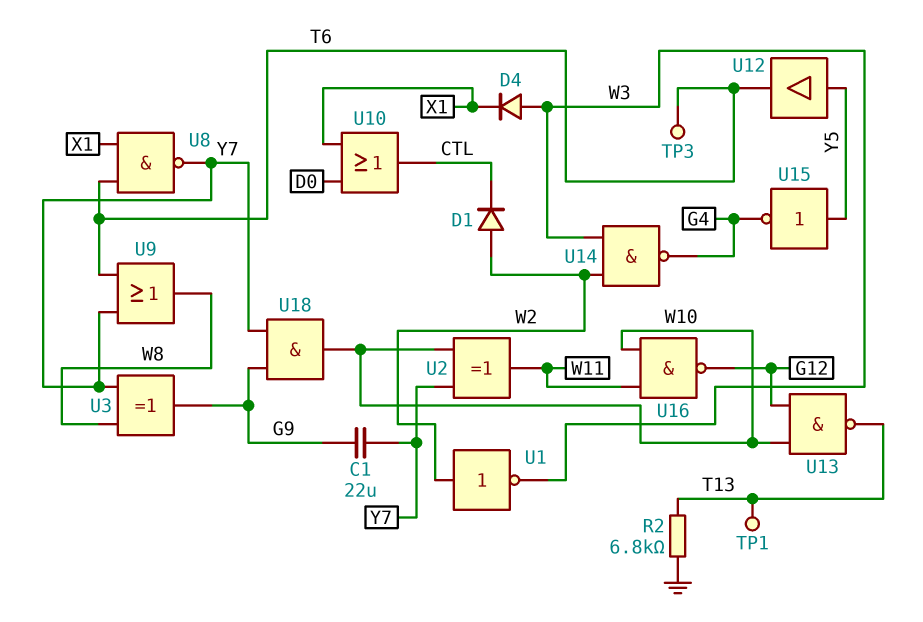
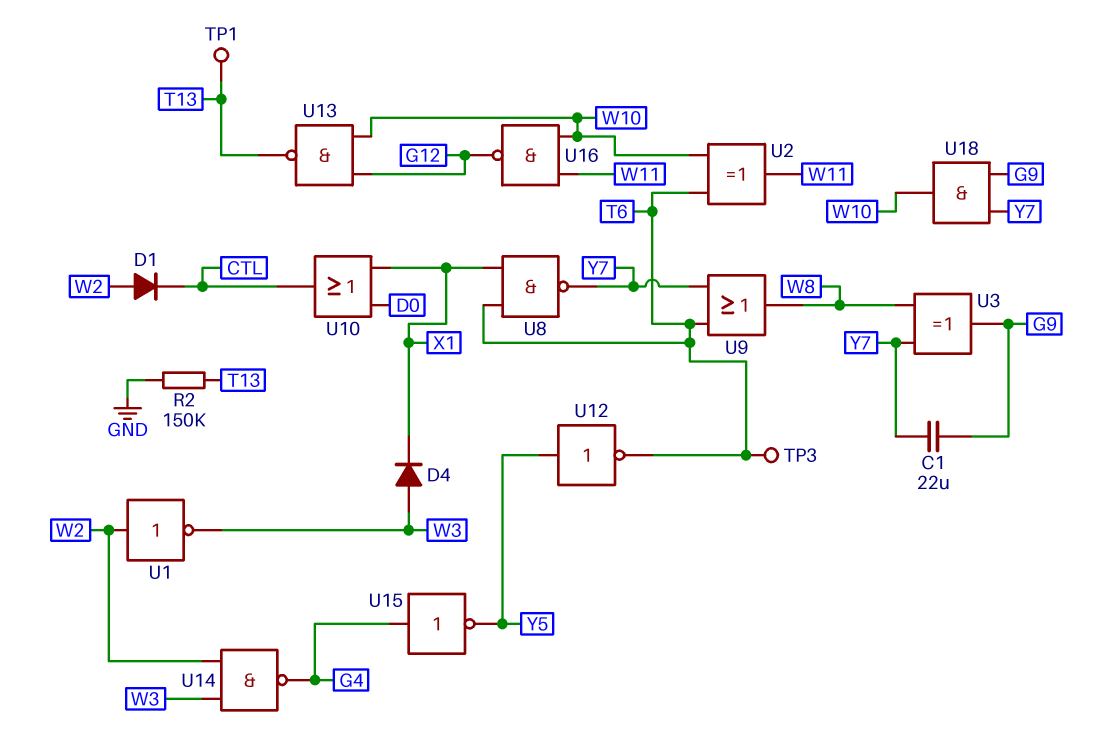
R2: 6.8k (GND, T13) -> 150k (GND, T13)
U2: XOR (in W10, in Y7, out W11) -> XOR (in T6, in W10, out W11)
U12: buffer (in Y5, out T6) -> NOT (in Y5, out T6)
U15: NOT (in Y5, out G4) -> NOT (in G4, out Y5)

